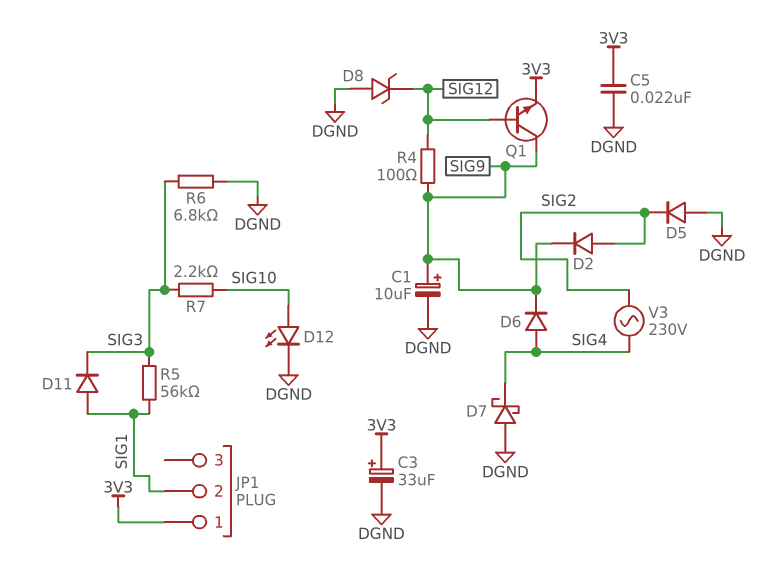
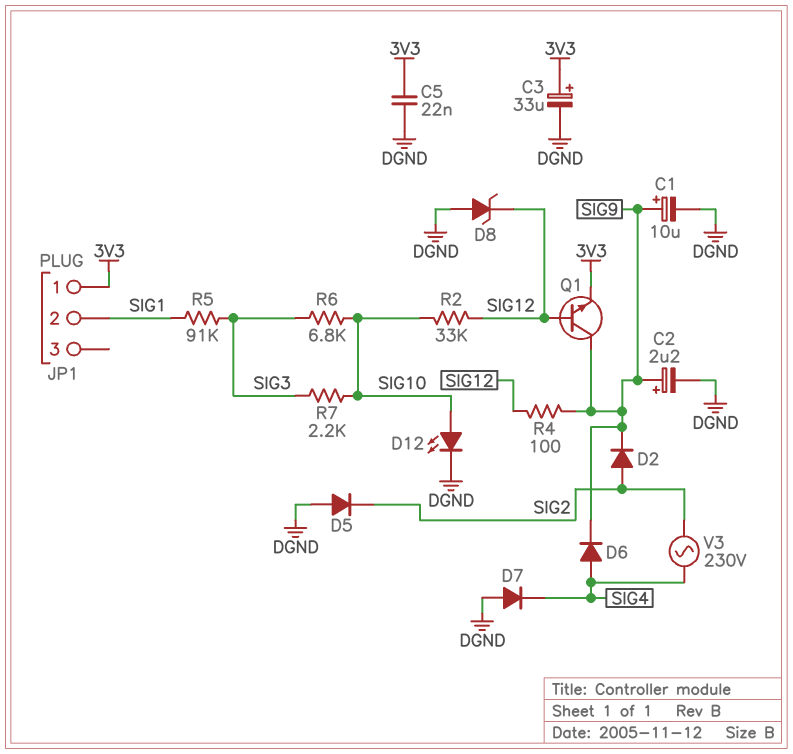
C2: none -> 2.2uF (plus SIG9, minus DGND)
D7: schottky (A DGND, K SIG4) -> diode (A DGND, K SIG4)
D11: diode (A SIG1, K SIG3) -> none
R2: none -> 33k (SIG10, SIG12)
R5: 56k (SIG1, SIG3) -> 91k (SIG1, SIG3)
R6: 6.8k (DGND, SIG3) -> 6.8k (SIG3, SIG10)

